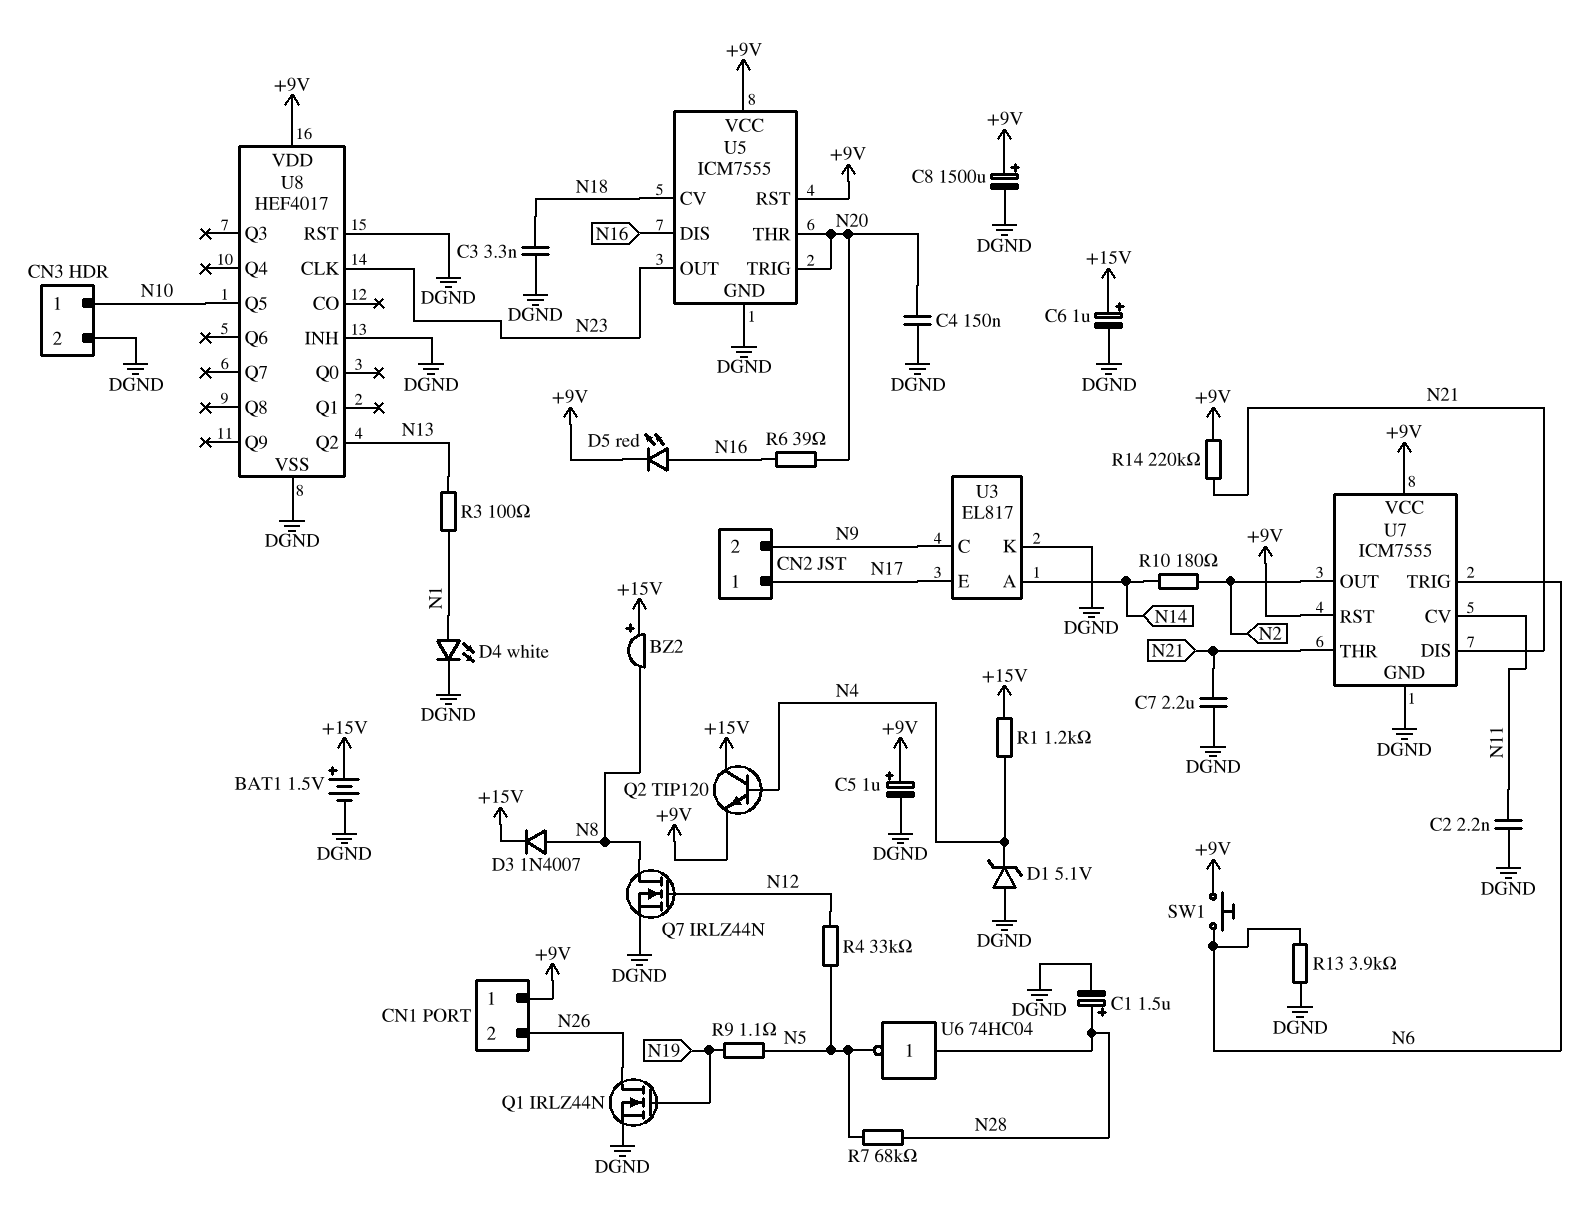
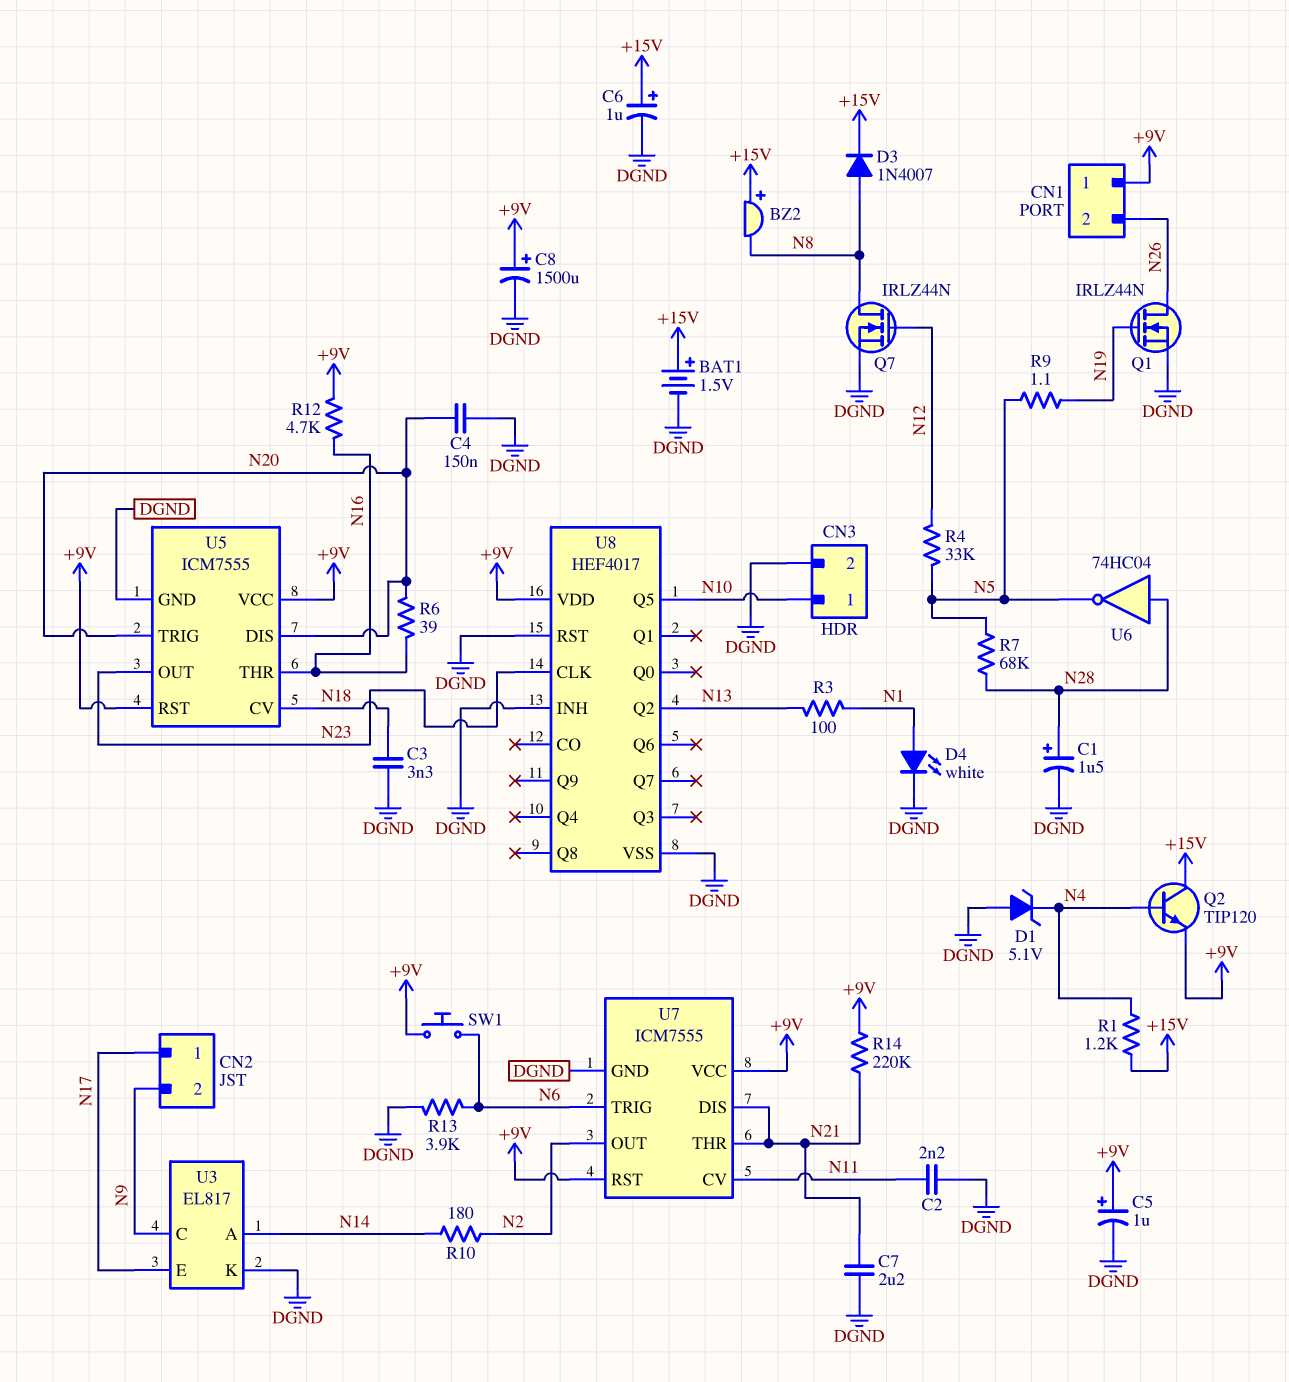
D5: LED red (A N16, K +9V) -> none
R12: none -> 4.7k (+9V, N16)
U5 pin DIS: N16 -> N20
U5 pin THR: N20 -> N16

